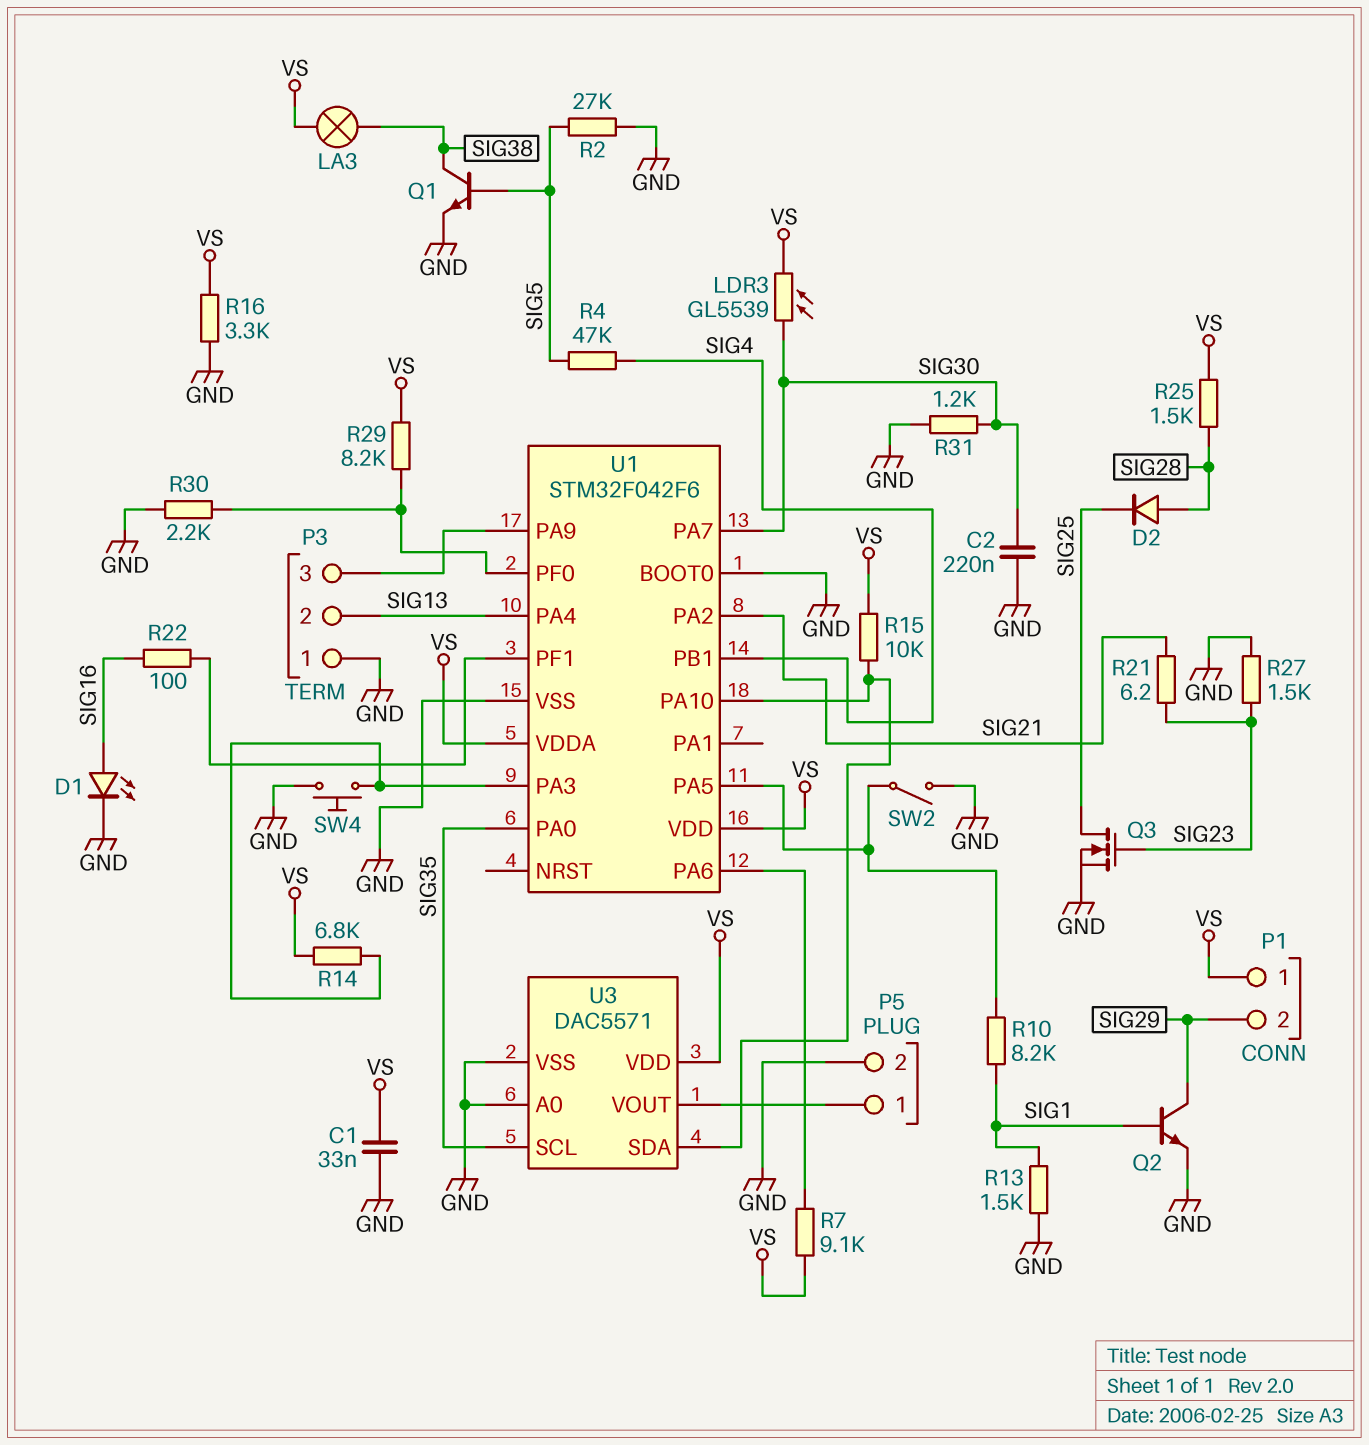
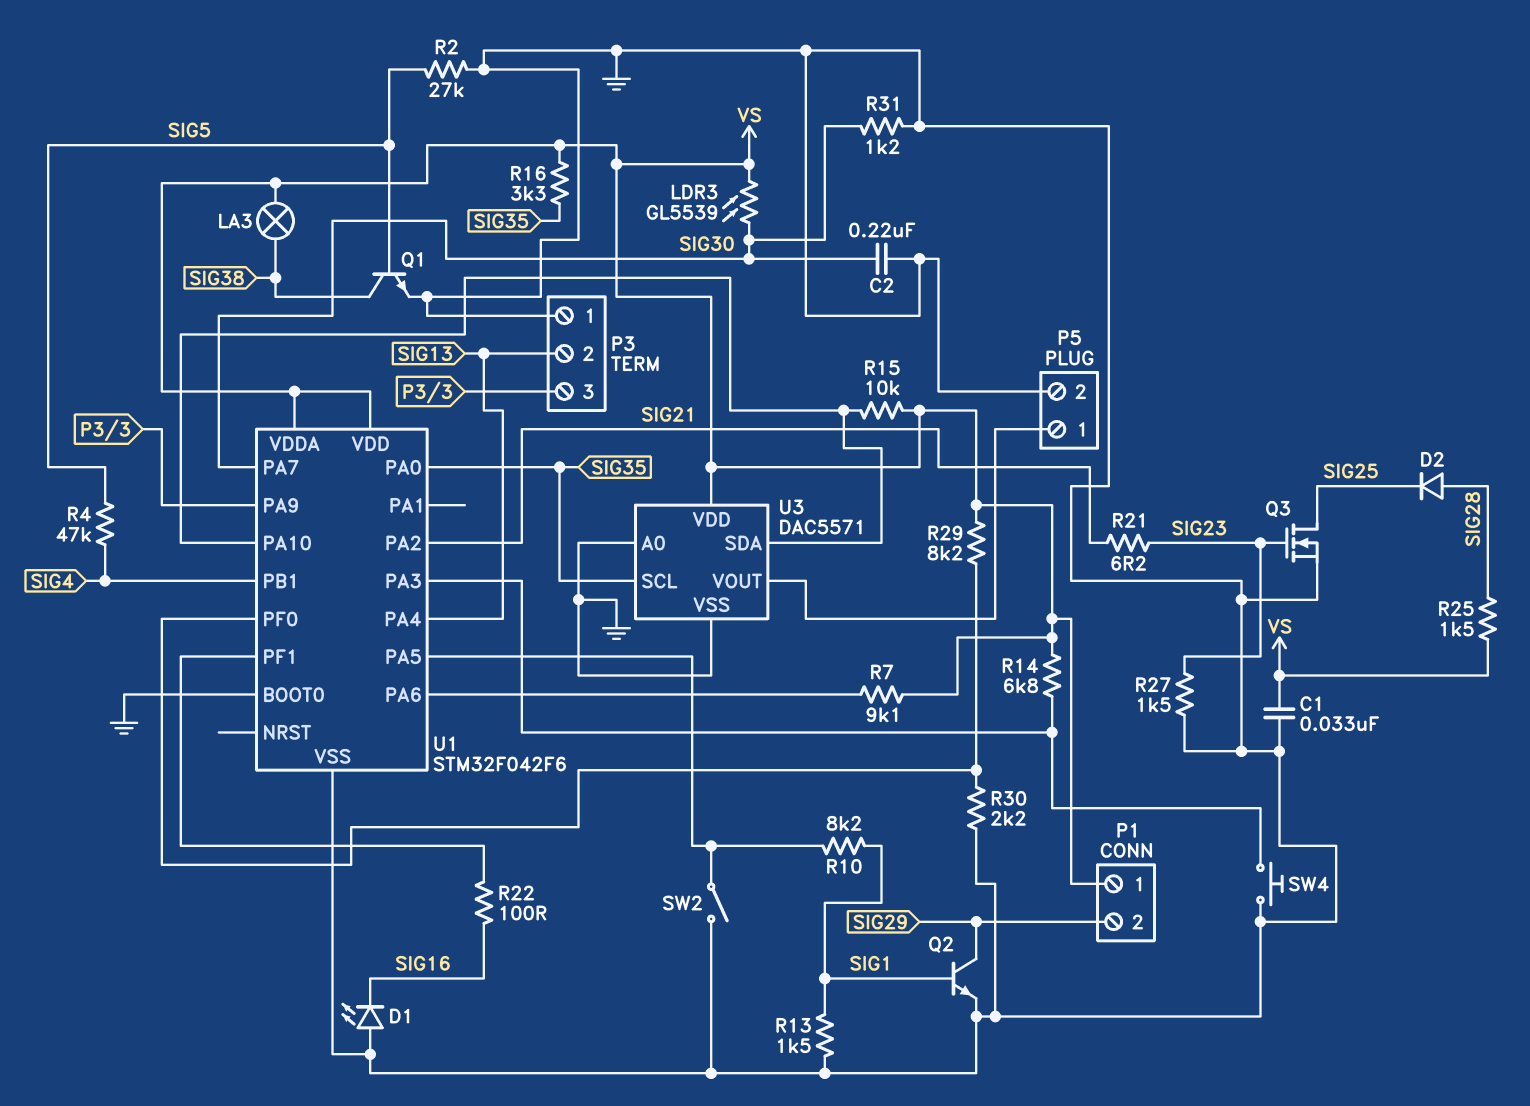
D1: LED (A SIG16, K GND) -> LED (A GND, K SIG16)
R16: 3.3k (GND, VS) -> 3.3k (SIG35, VS)

